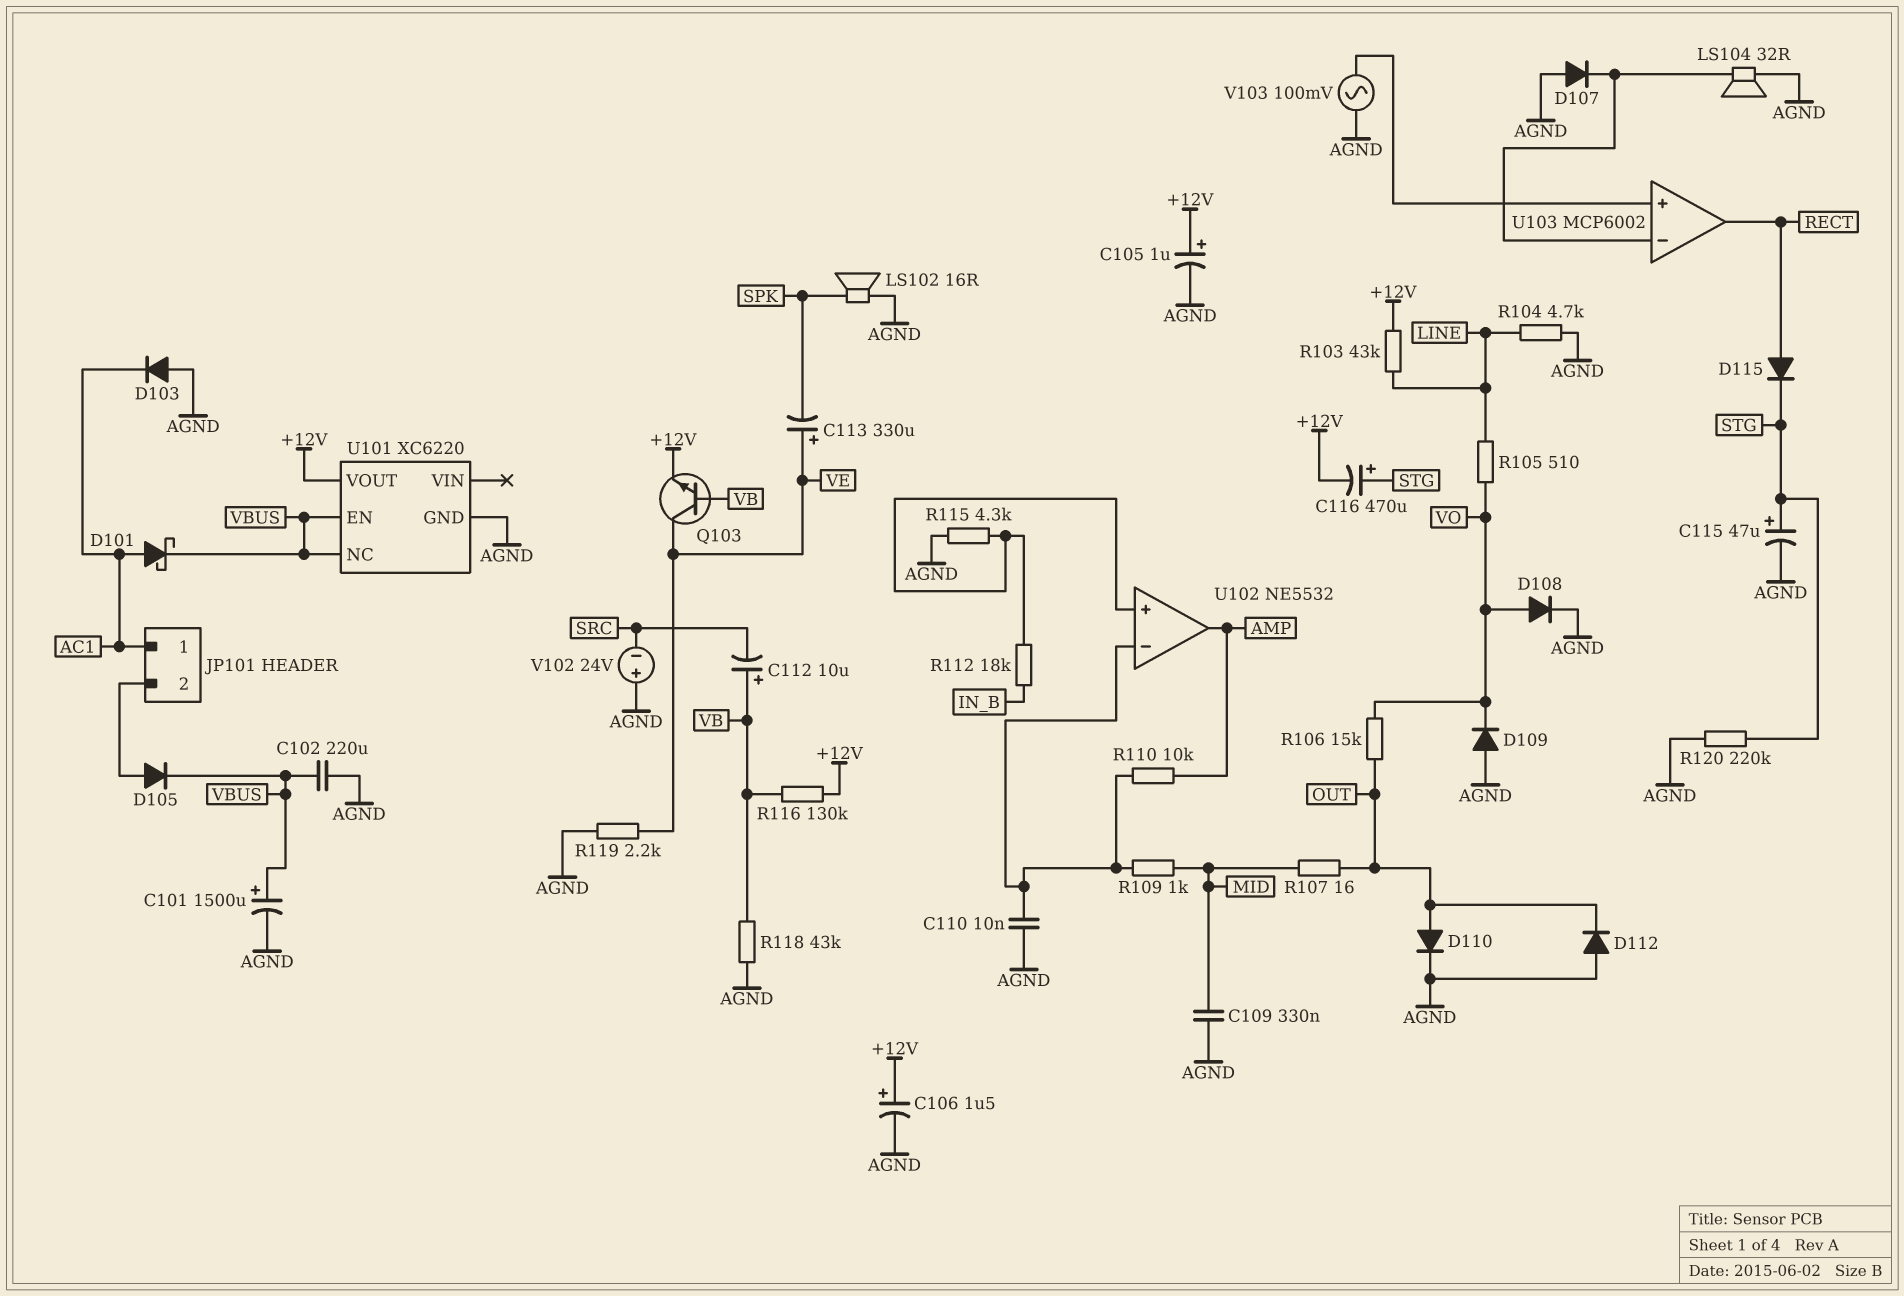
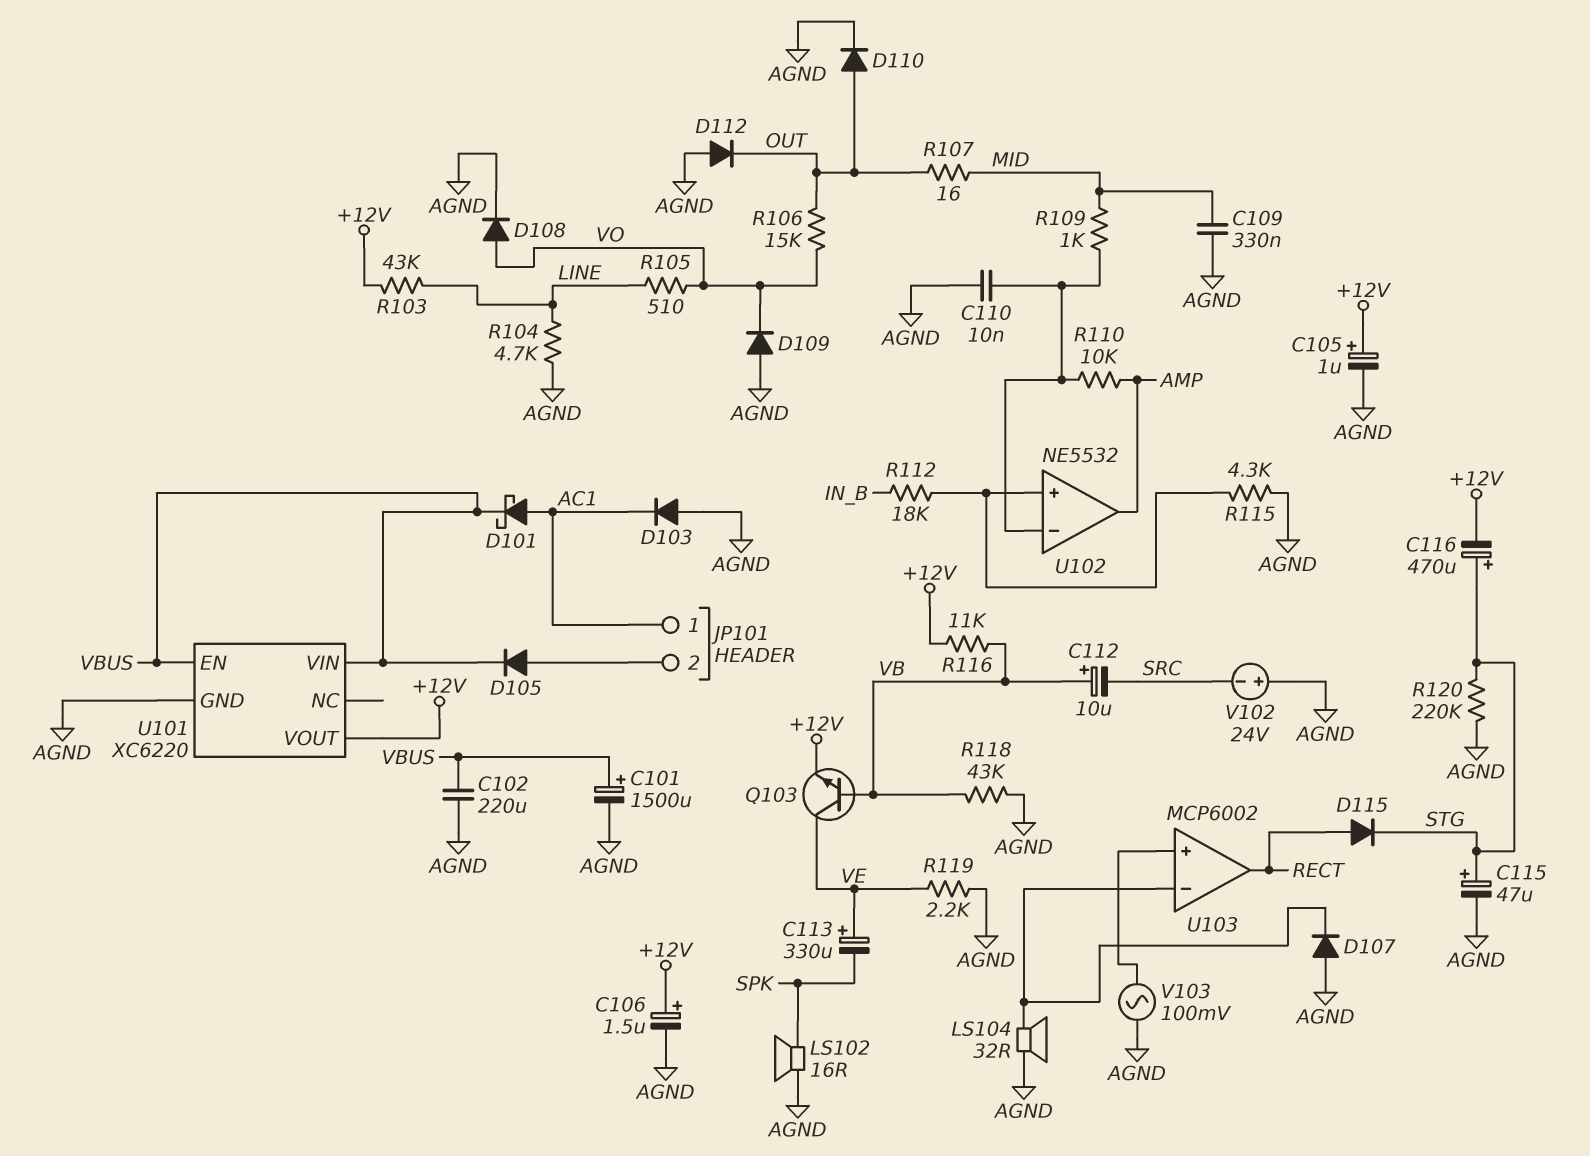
R116: 130k (+12V, VB) -> 11k (+12V, VB)
U101 pin NC: VBUS -> none
U101 pin VIN: none -> VBUS

